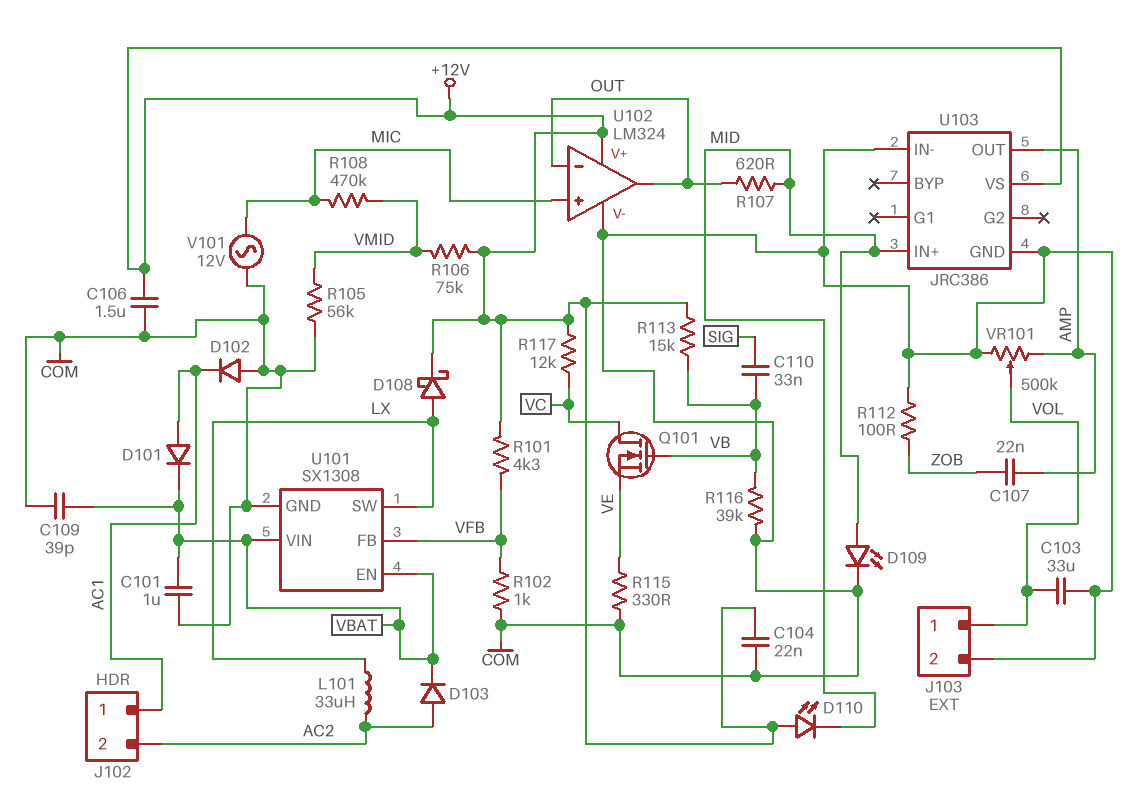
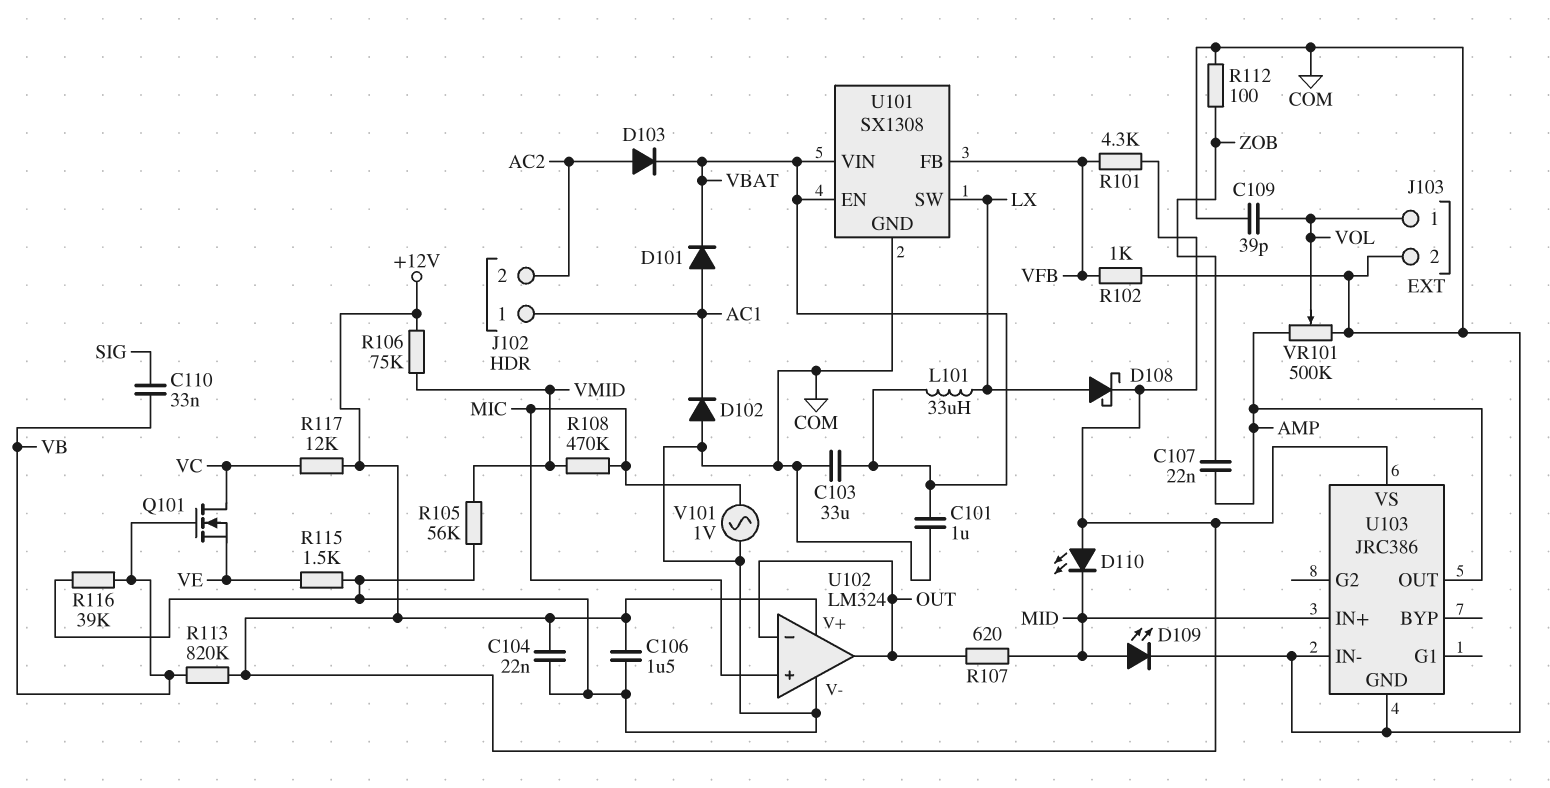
C103: 33uF (COM, VOL) -> 33uF (COM, VBAT)
C109: 39pF (COM, VBAT) -> 39pF (COM, VOL)
L101: 33uH (AC2, LX) -> 33uH (LX, VBAT)
R113: 15k (+12V, VB) -> 820k (+12V, VB)
R115: 330 (COM, VE) -> 1.5k (COM, VE)
V101: AC 12V (COM, MIC) -> AC 1V (COM, MIC)

